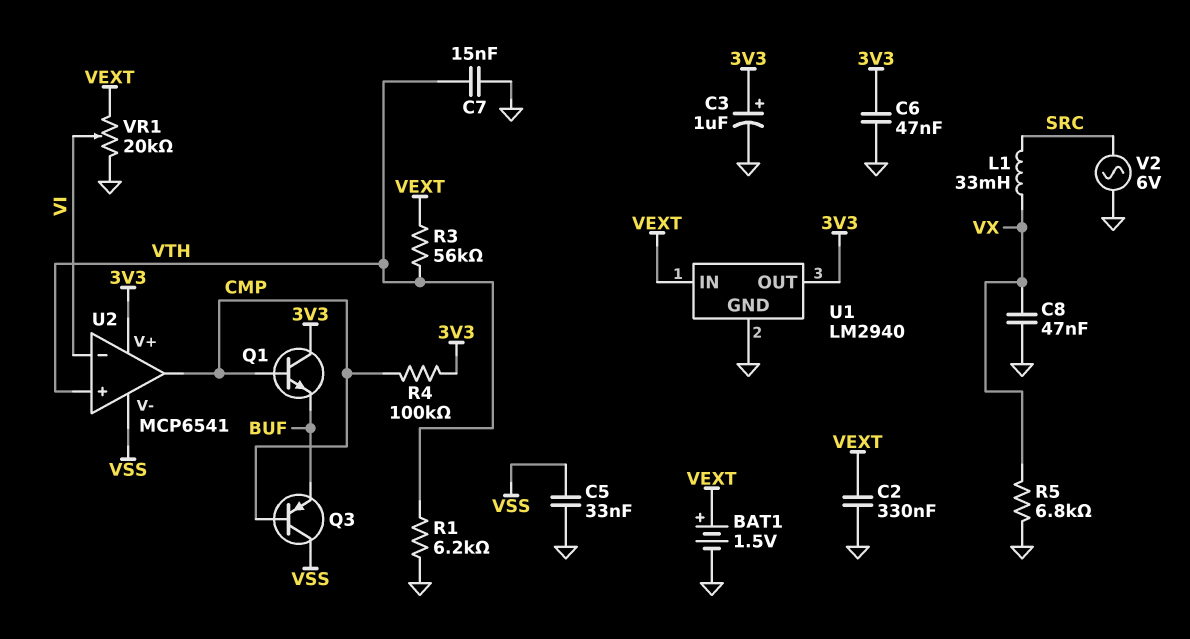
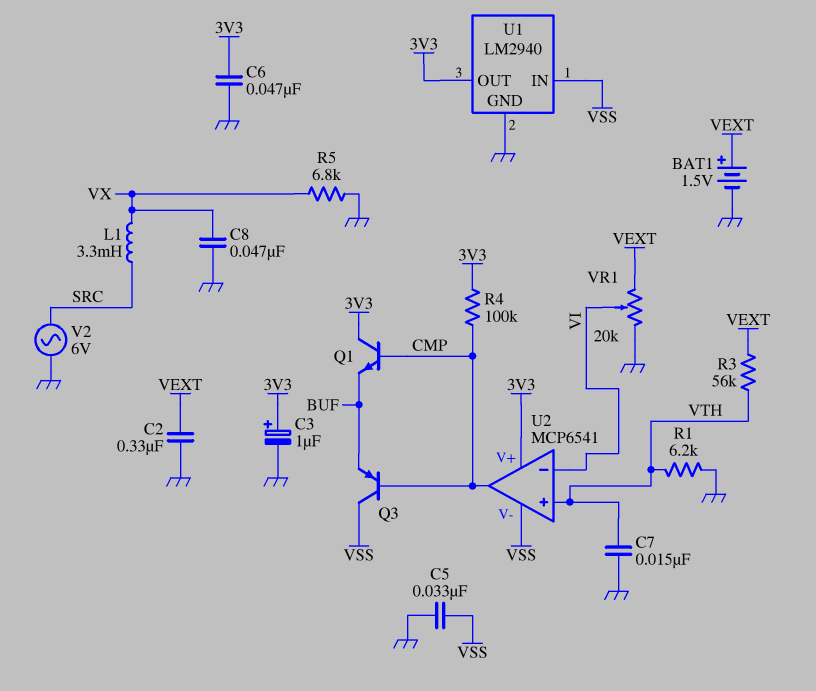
L1: 33mH (SRC, VX) -> 3.3mH (SRC, VX)
U1 pin IN: VEXT -> VSS

